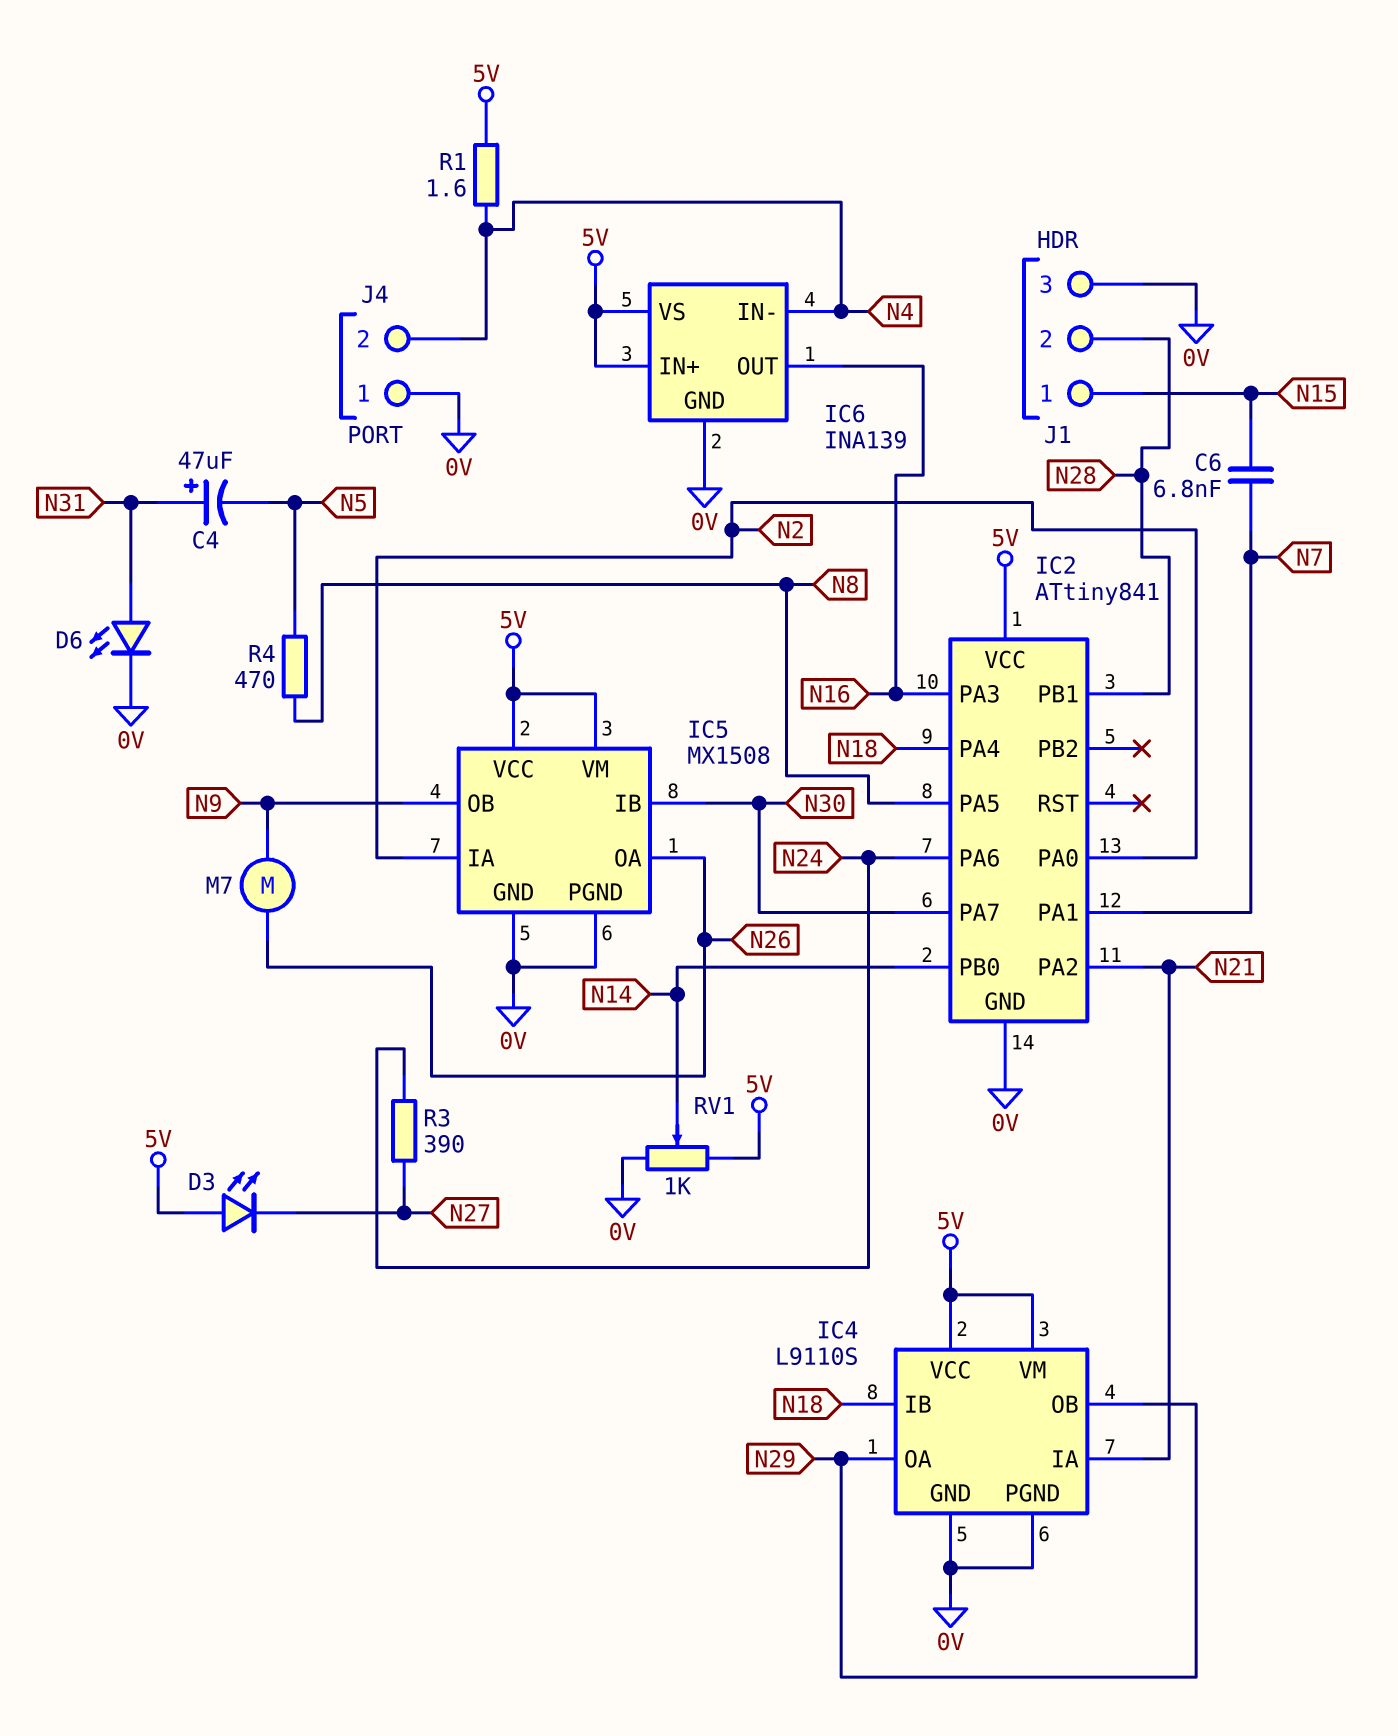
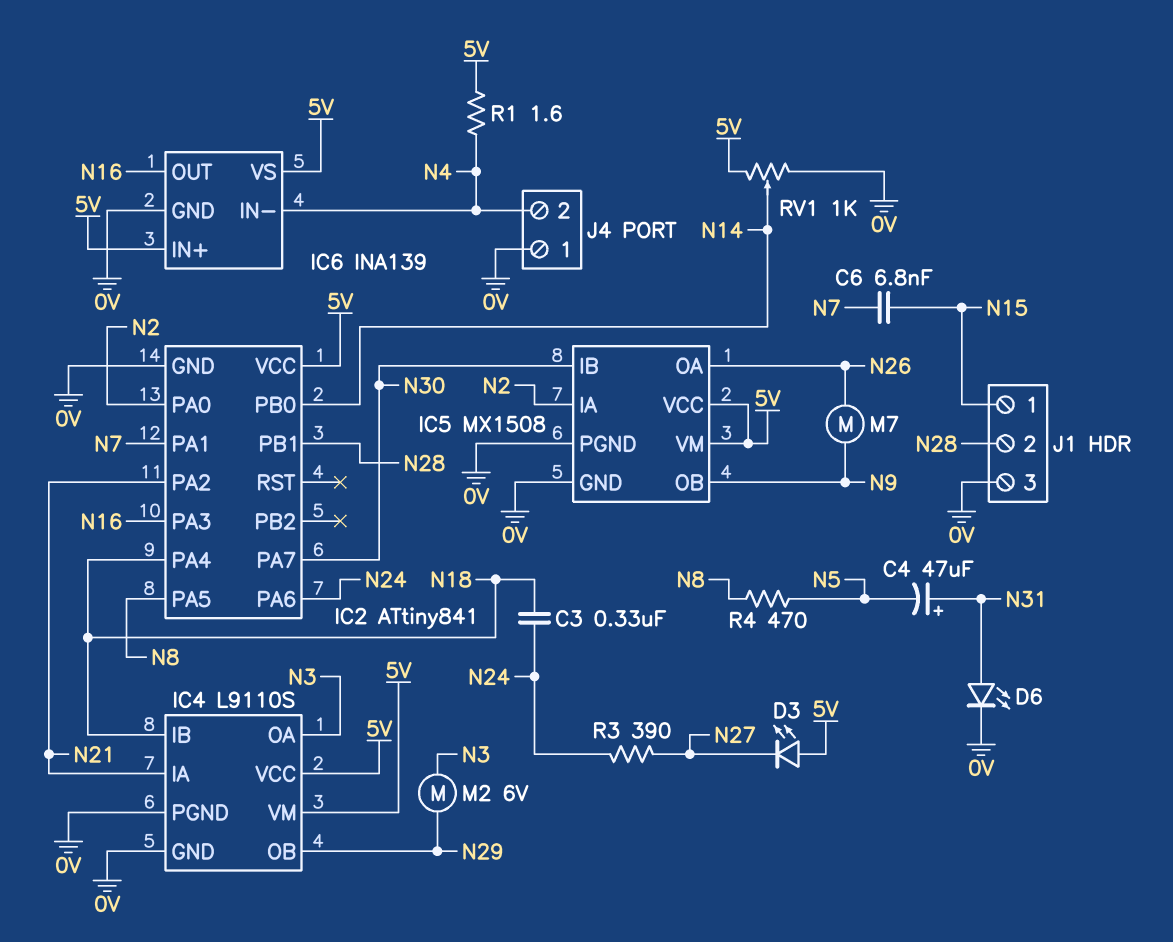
C3: none -> 330nF (N18, N24)
IC4 pin OA: N29 -> N3
M2: none -> motor 6V (N3, N29)

